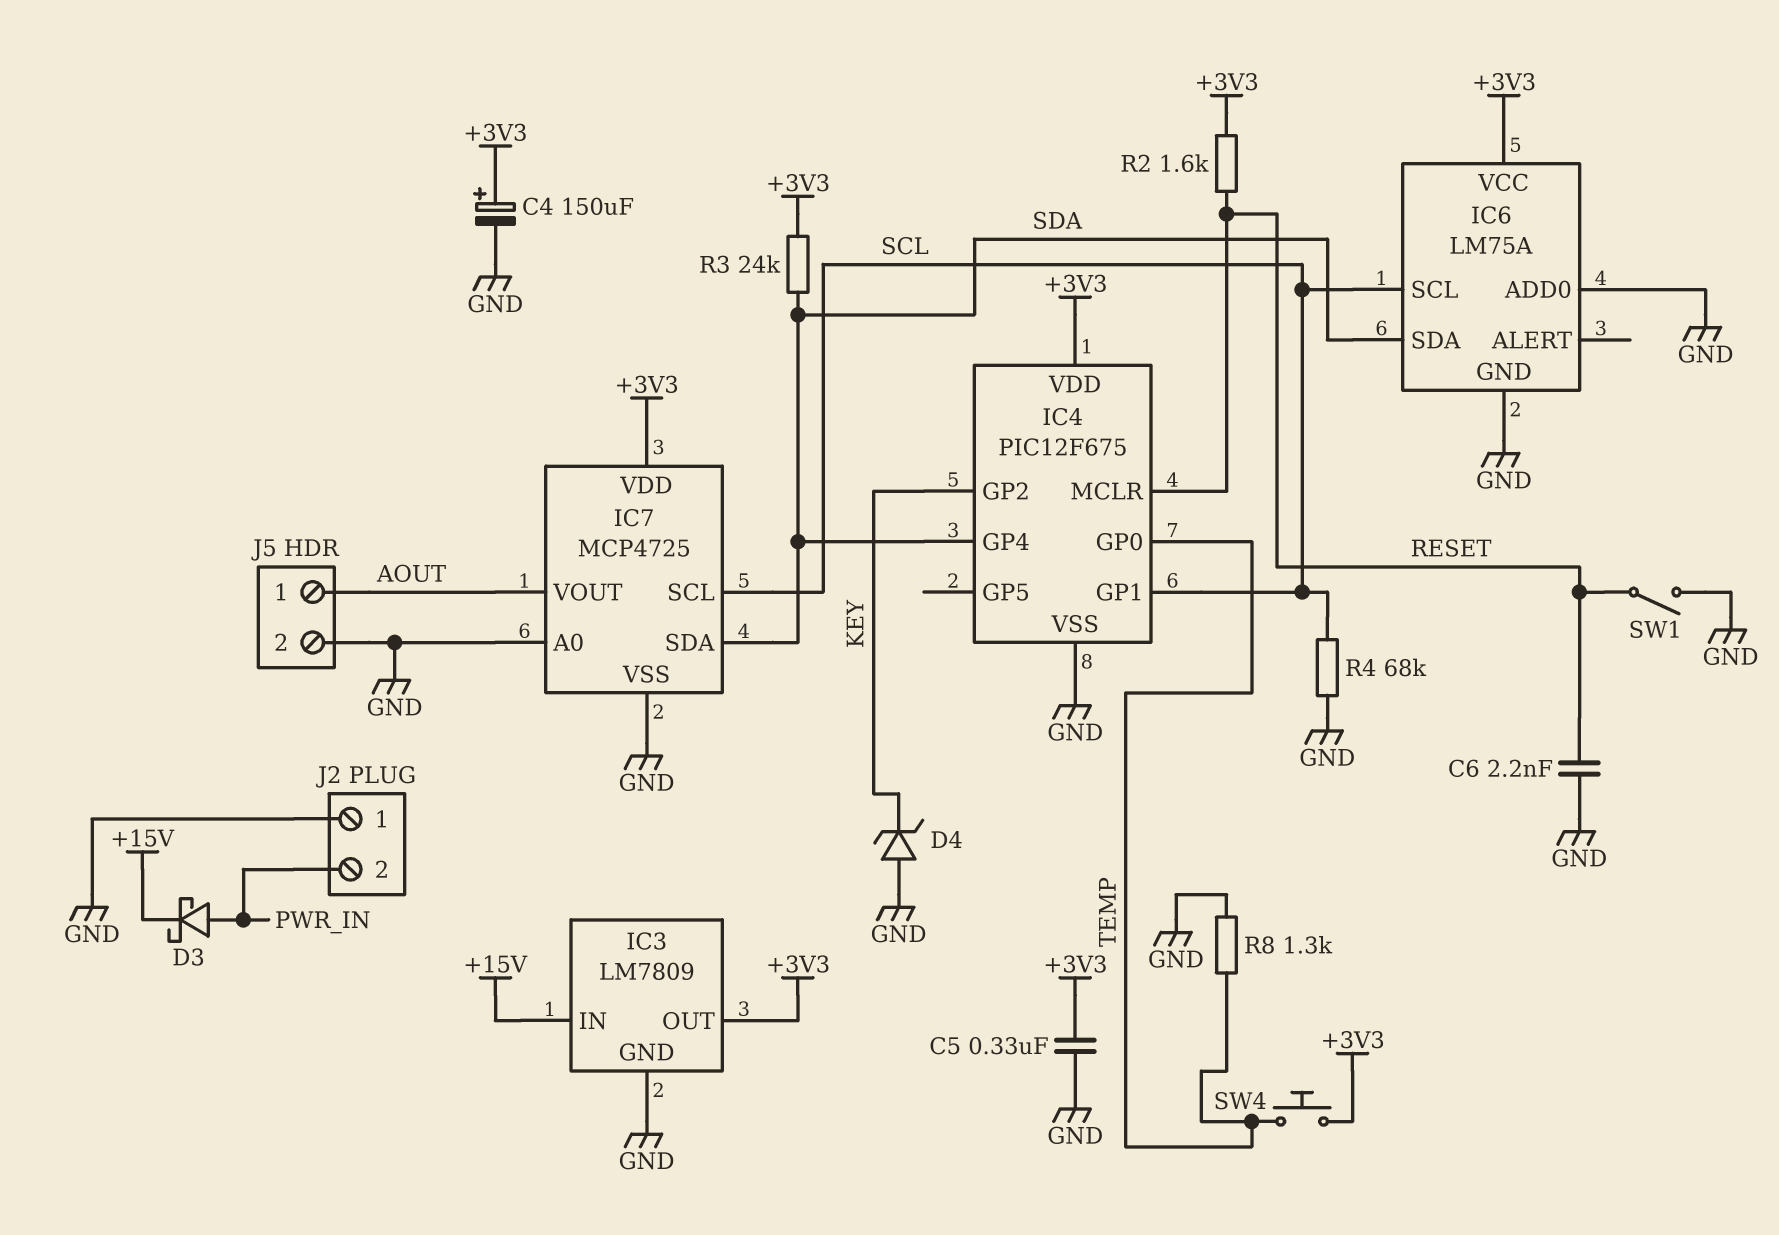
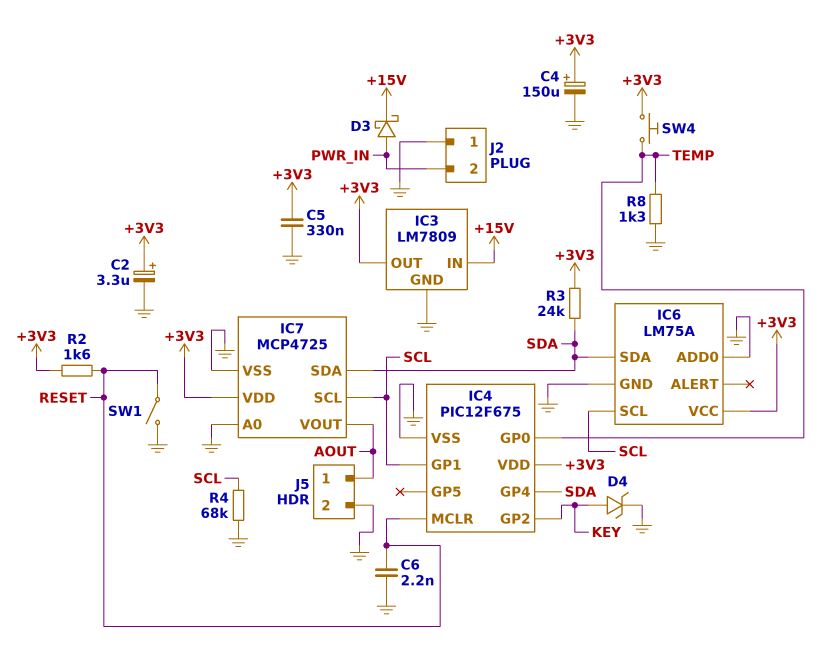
C2: none -> 3.3uF (plus +3V3, minus GND)
D4: zener (A GND, K KEY) -> zener (A KEY, K GND)

